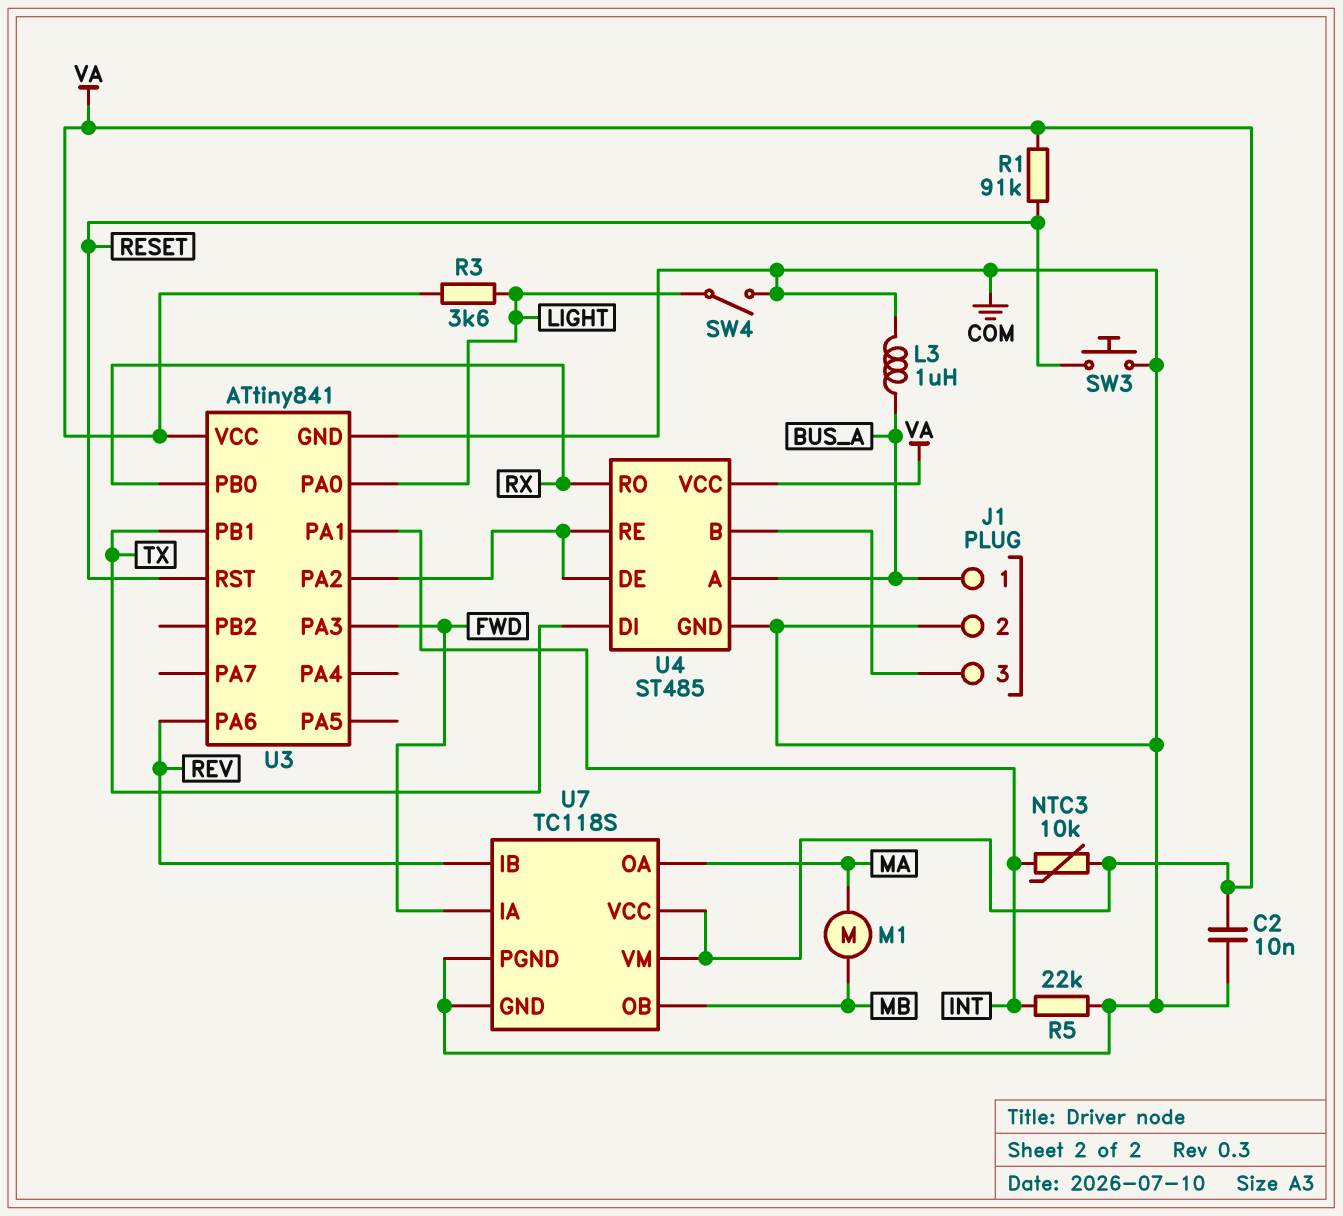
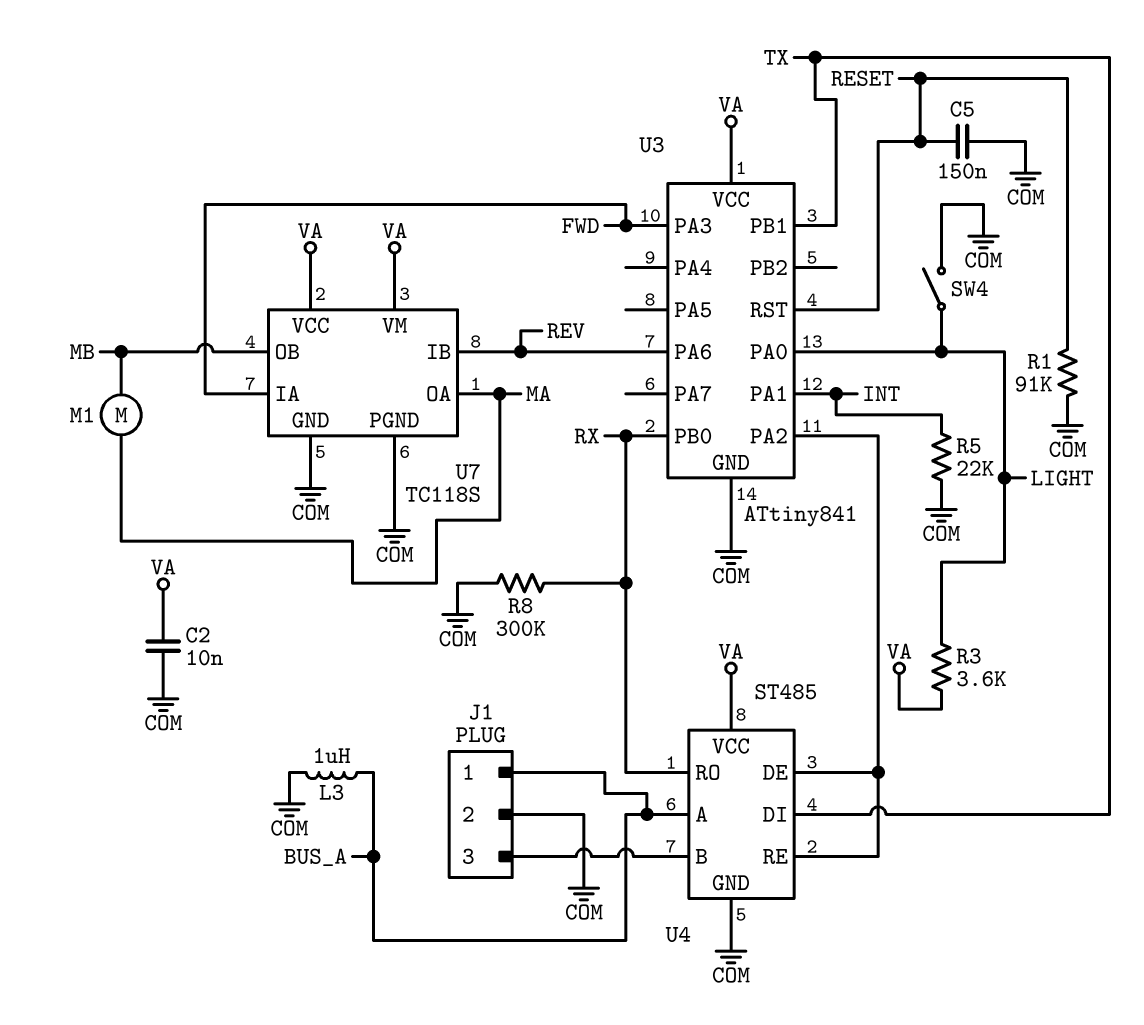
C5: none -> 150nF (COM, RESET)
NTC3: 10k (INT, VA) -> none
R1: 91k (RESET, VA) -> 91k (COM, RESET)
R8: none -> 300k (COM, RX)
SW3: button (COM, RESET) -> none

